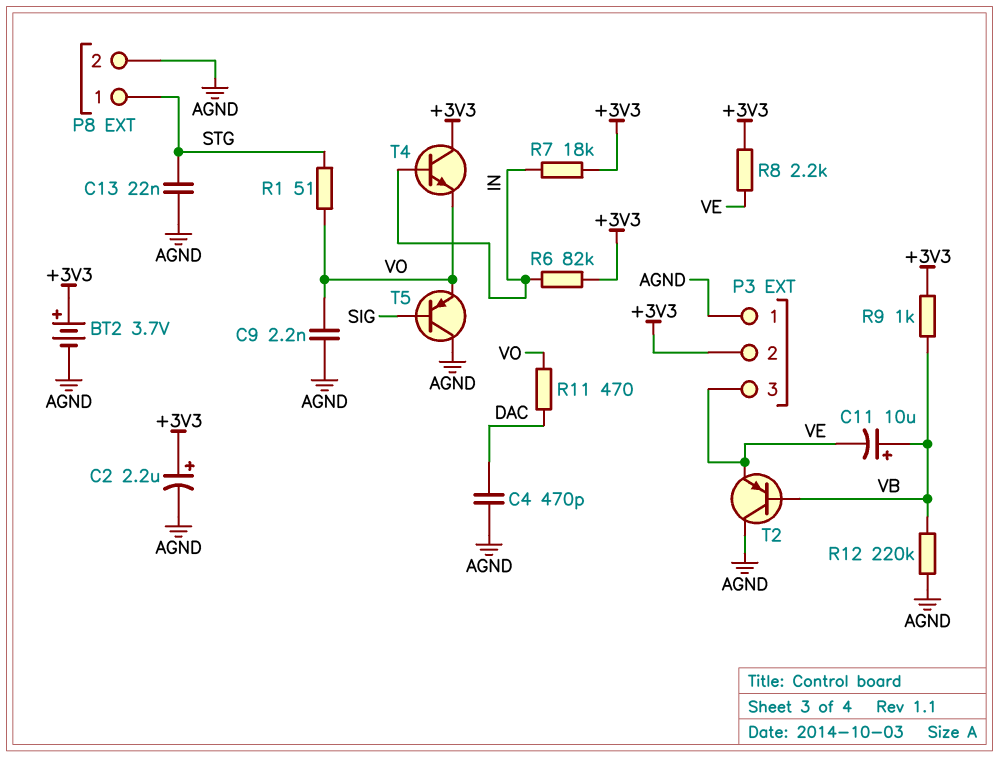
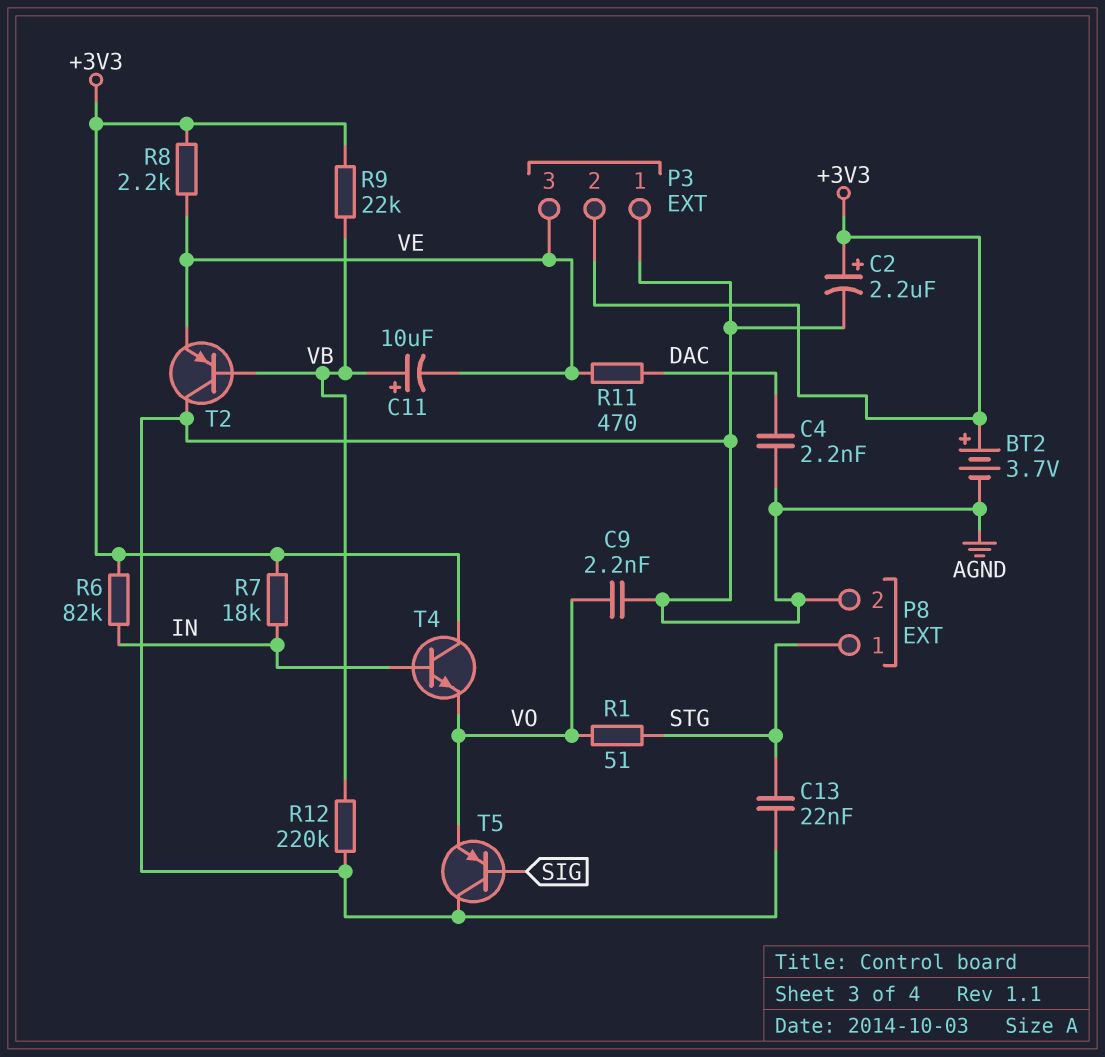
C4: 470pF (AGND, DAC) -> 2.2nF (AGND, DAC)
R9: 1k (+3V3, VB) -> 22k (+3V3, VB)
R11: 470 (DAC, VO) -> 470 (DAC, VE)

